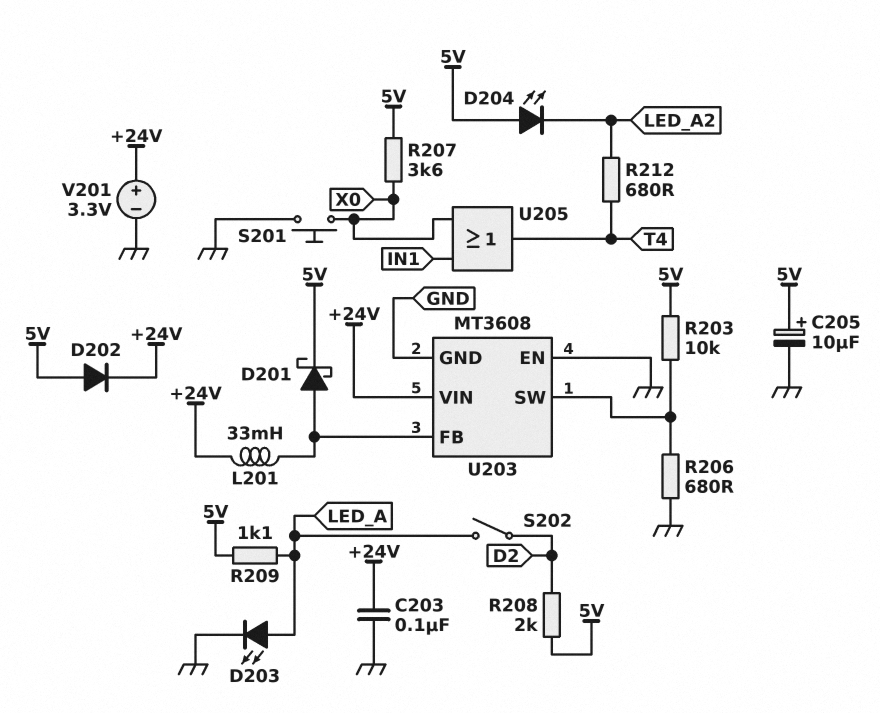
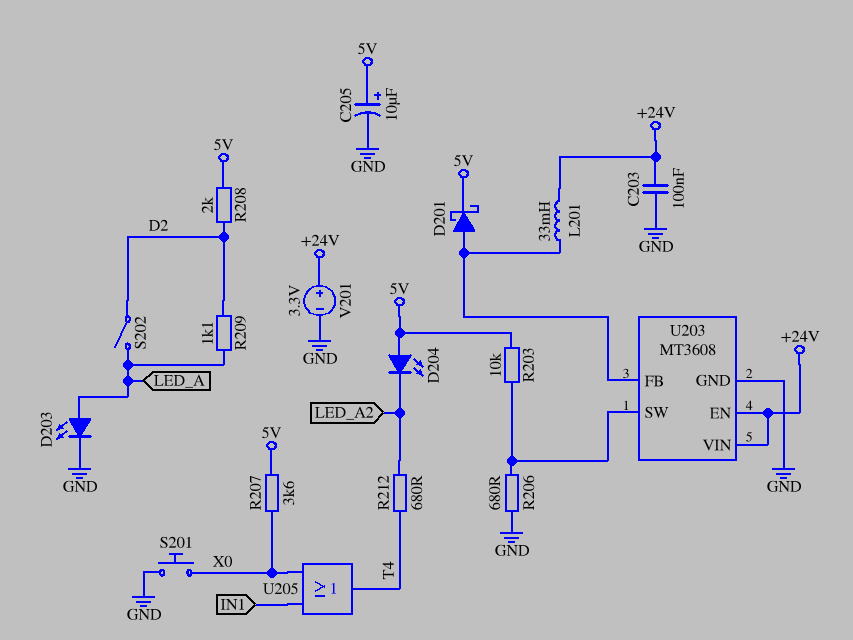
D202: diode (A 5V, K +24V) -> none
R209: 1.1k (5V, LED_A) -> 1.1k (D2, LED_A)
U203 pin EN: GND -> +24V

